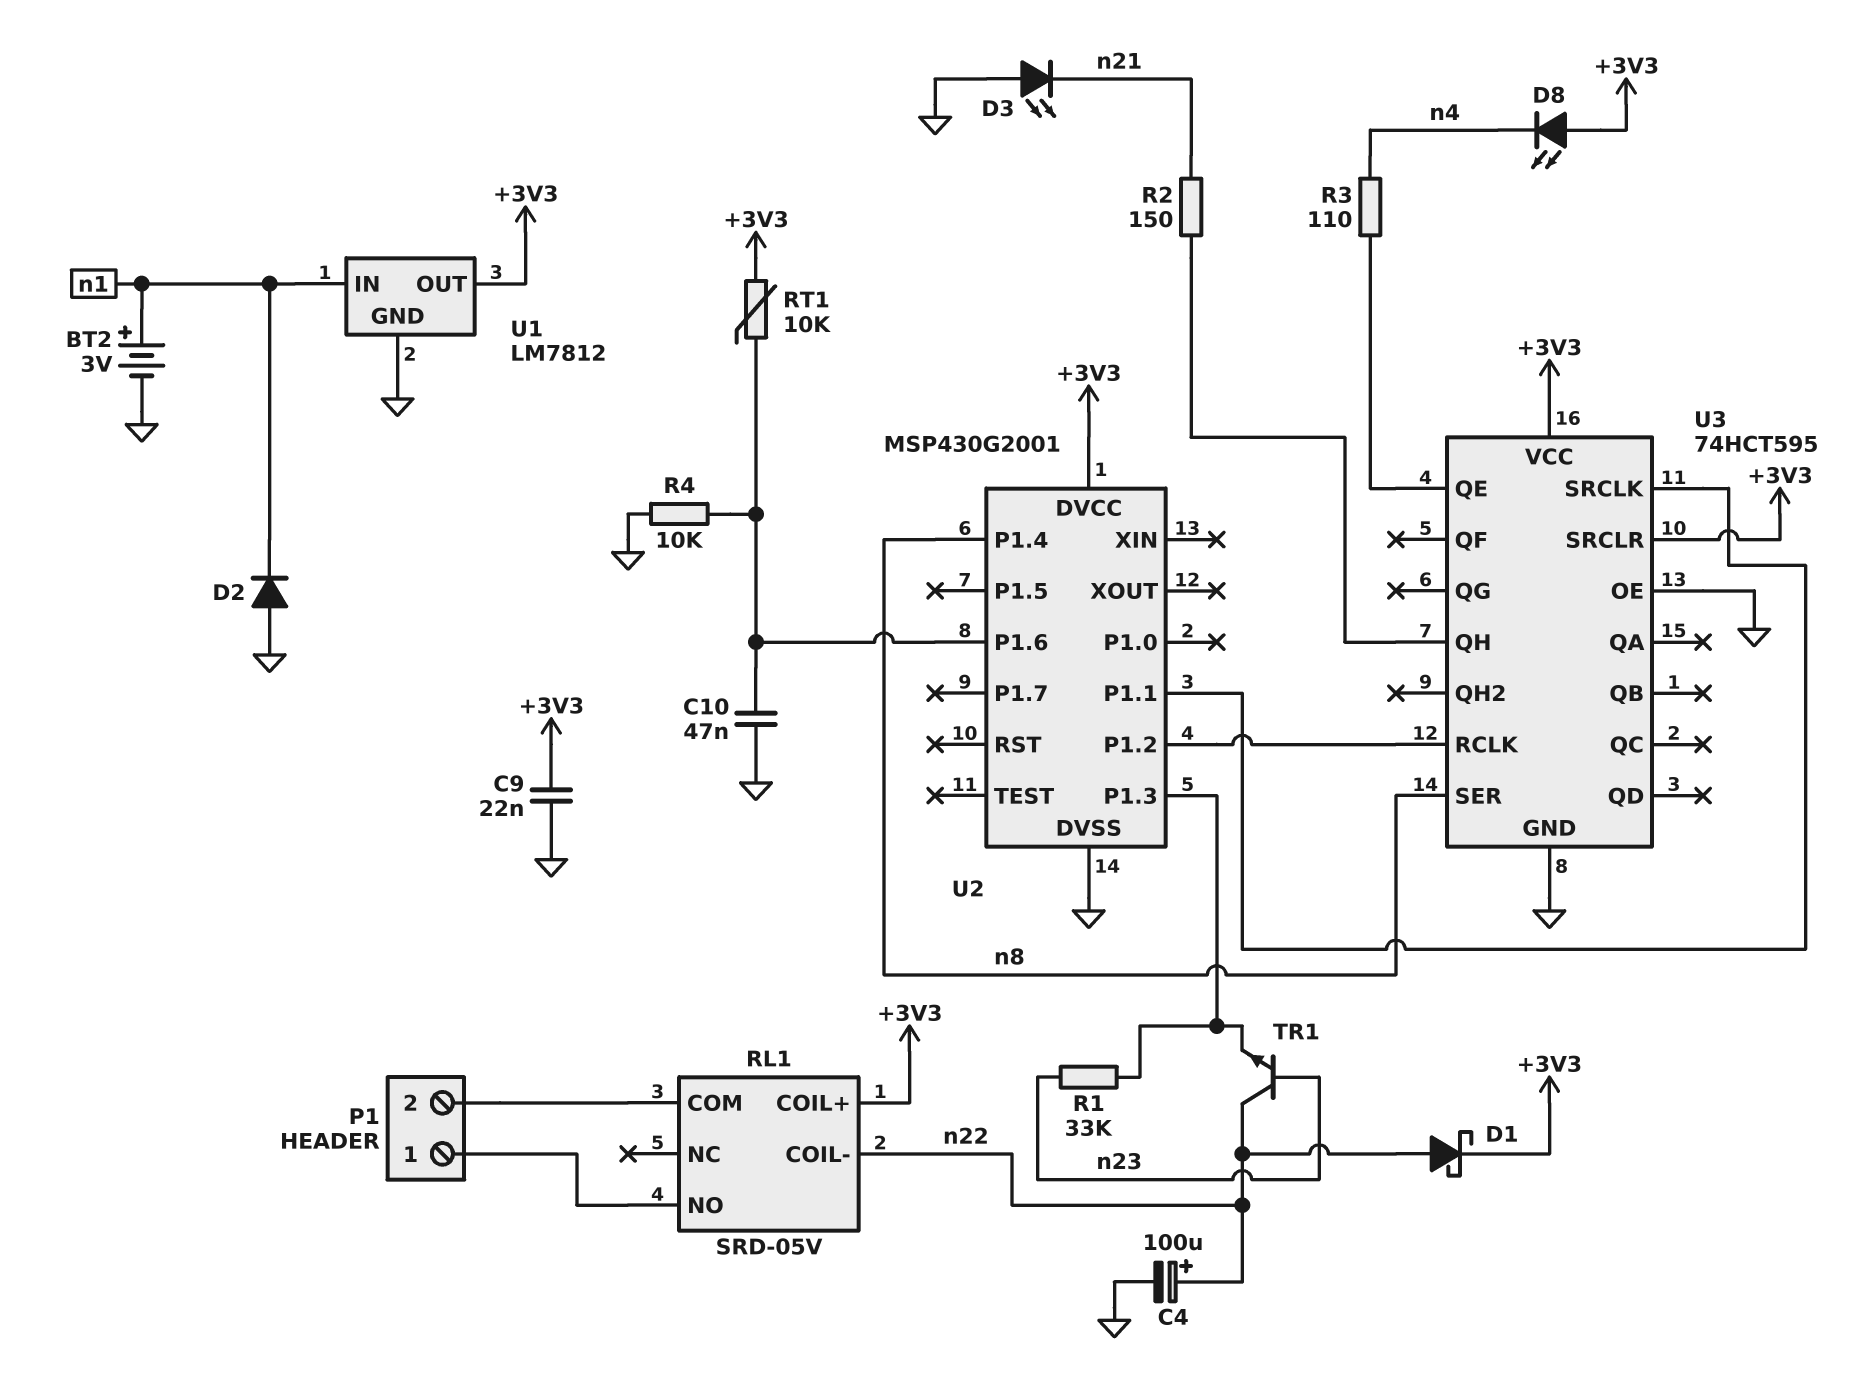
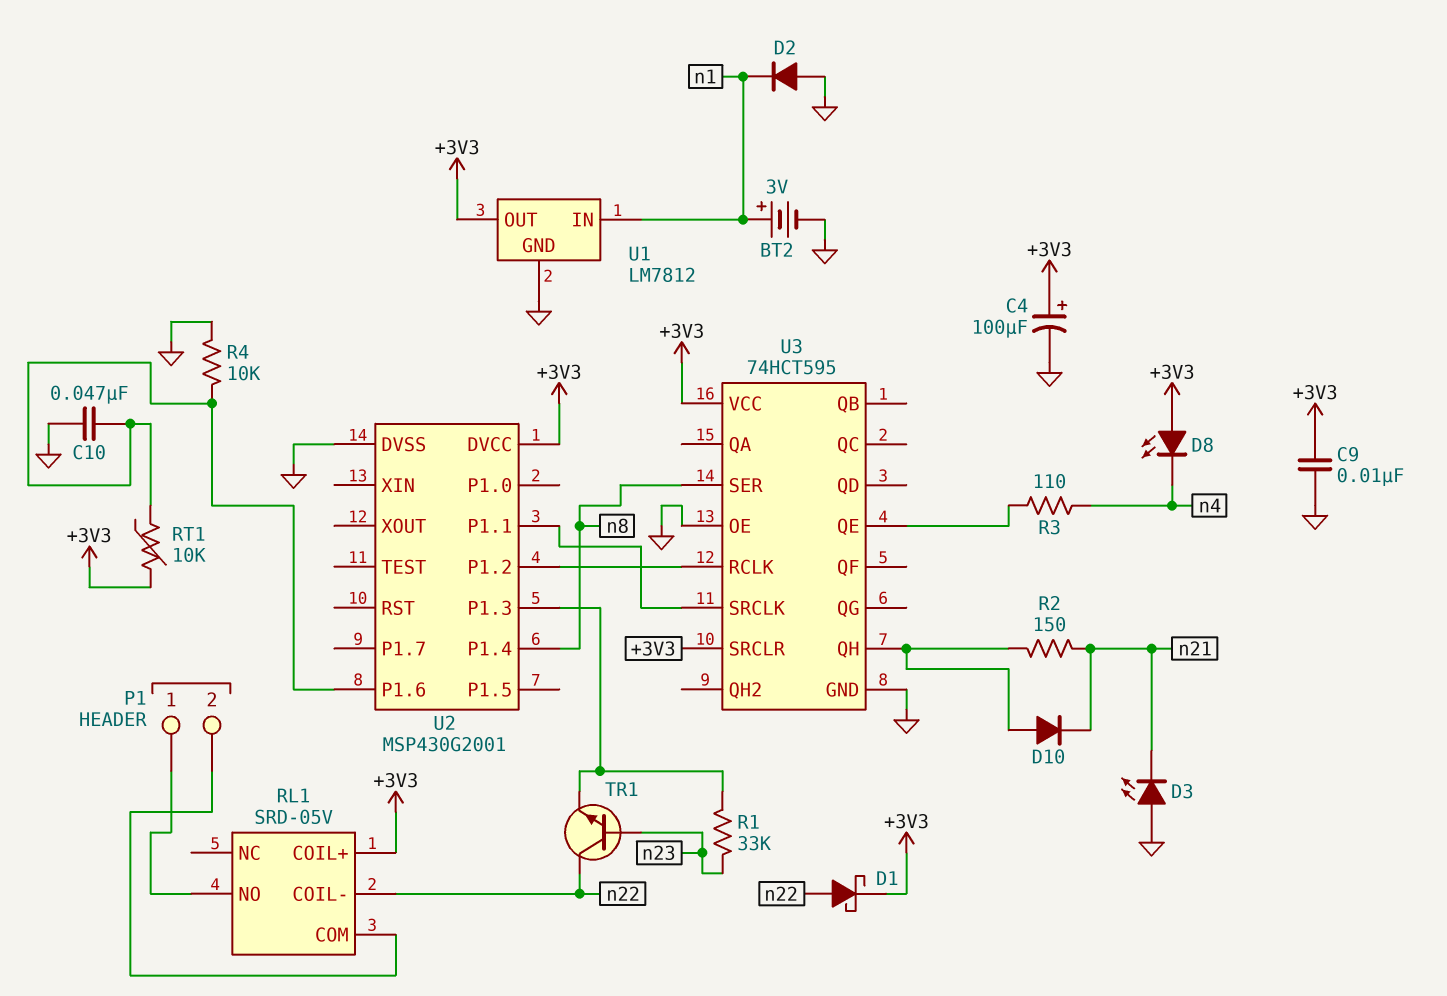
C4: 100uF (plus n22, minus GND) -> 100uF (plus +3V3, minus GND)
C9: 22nF (+3V3, GND) -> 10nF (+3V3, GND)
D10: none -> diode (A U3/QH, K n21)

